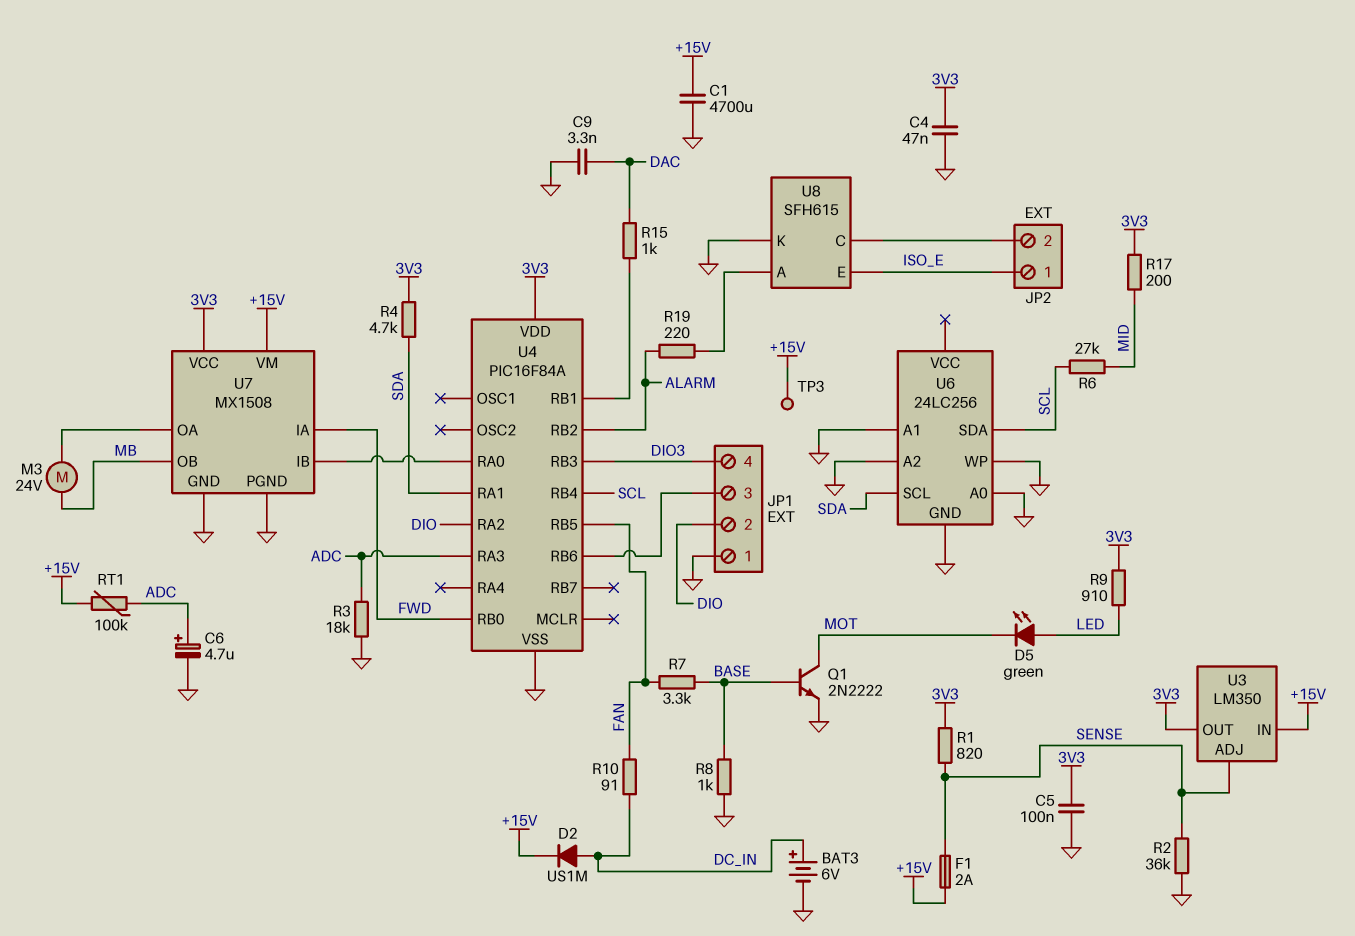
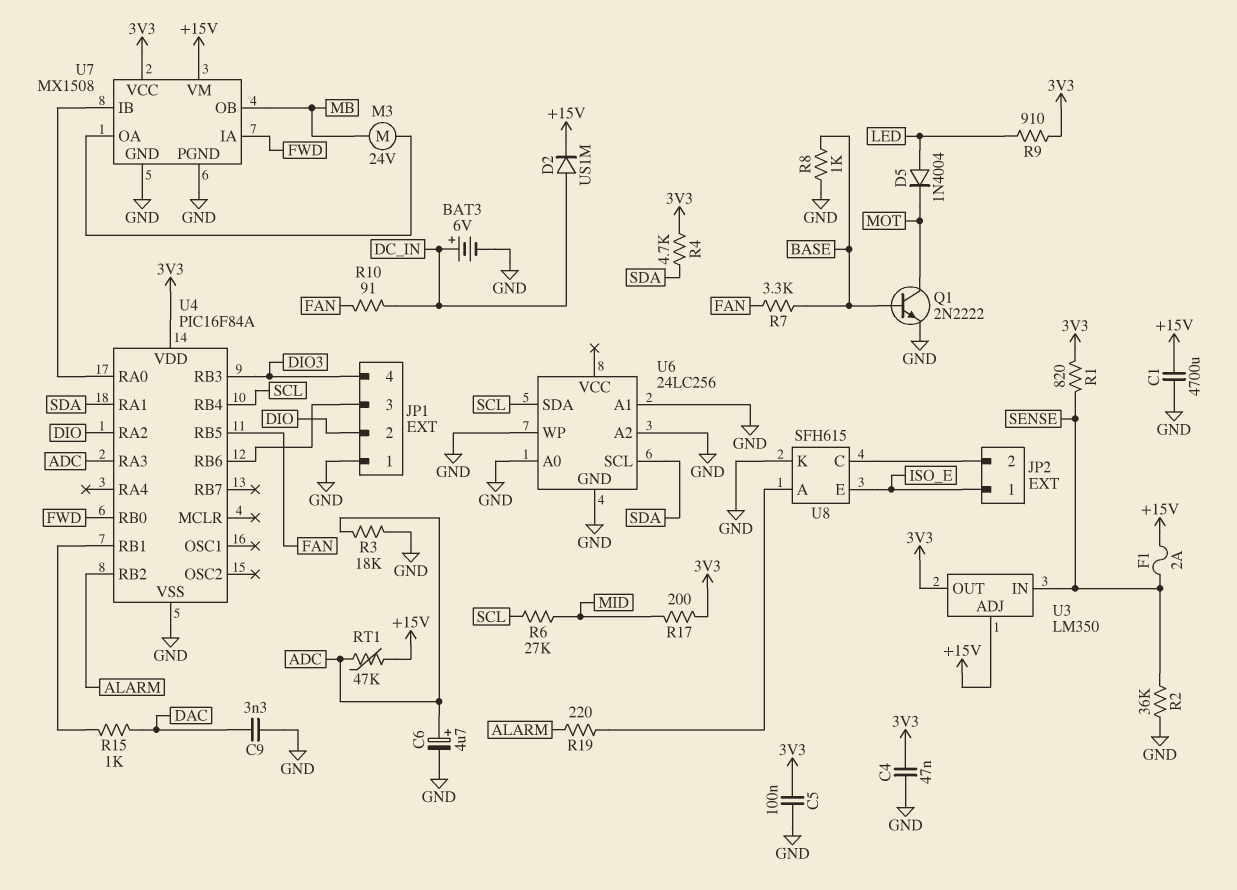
D5: LED green (A LED, K MOT) -> diode 1N4004 (A LED, K MOT)
RT1: 100k (+15V, ADC) -> 47k (+15V, ADC)
TP3: test point (+15V) -> none
U3 pin ADJ: SENSE -> +15V
U3 pin IN: +15V -> SENSE

